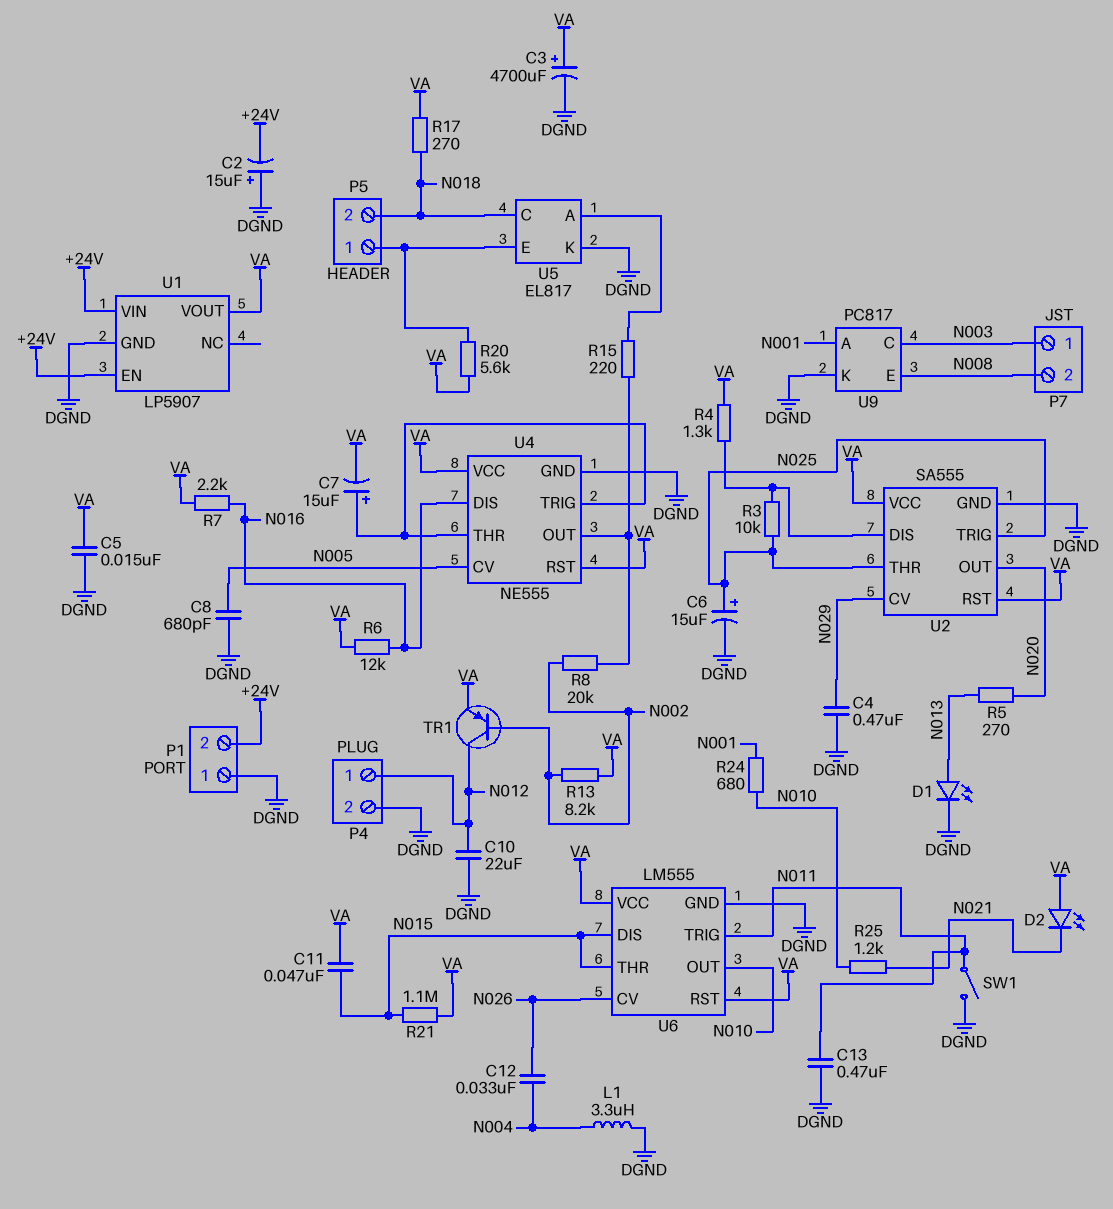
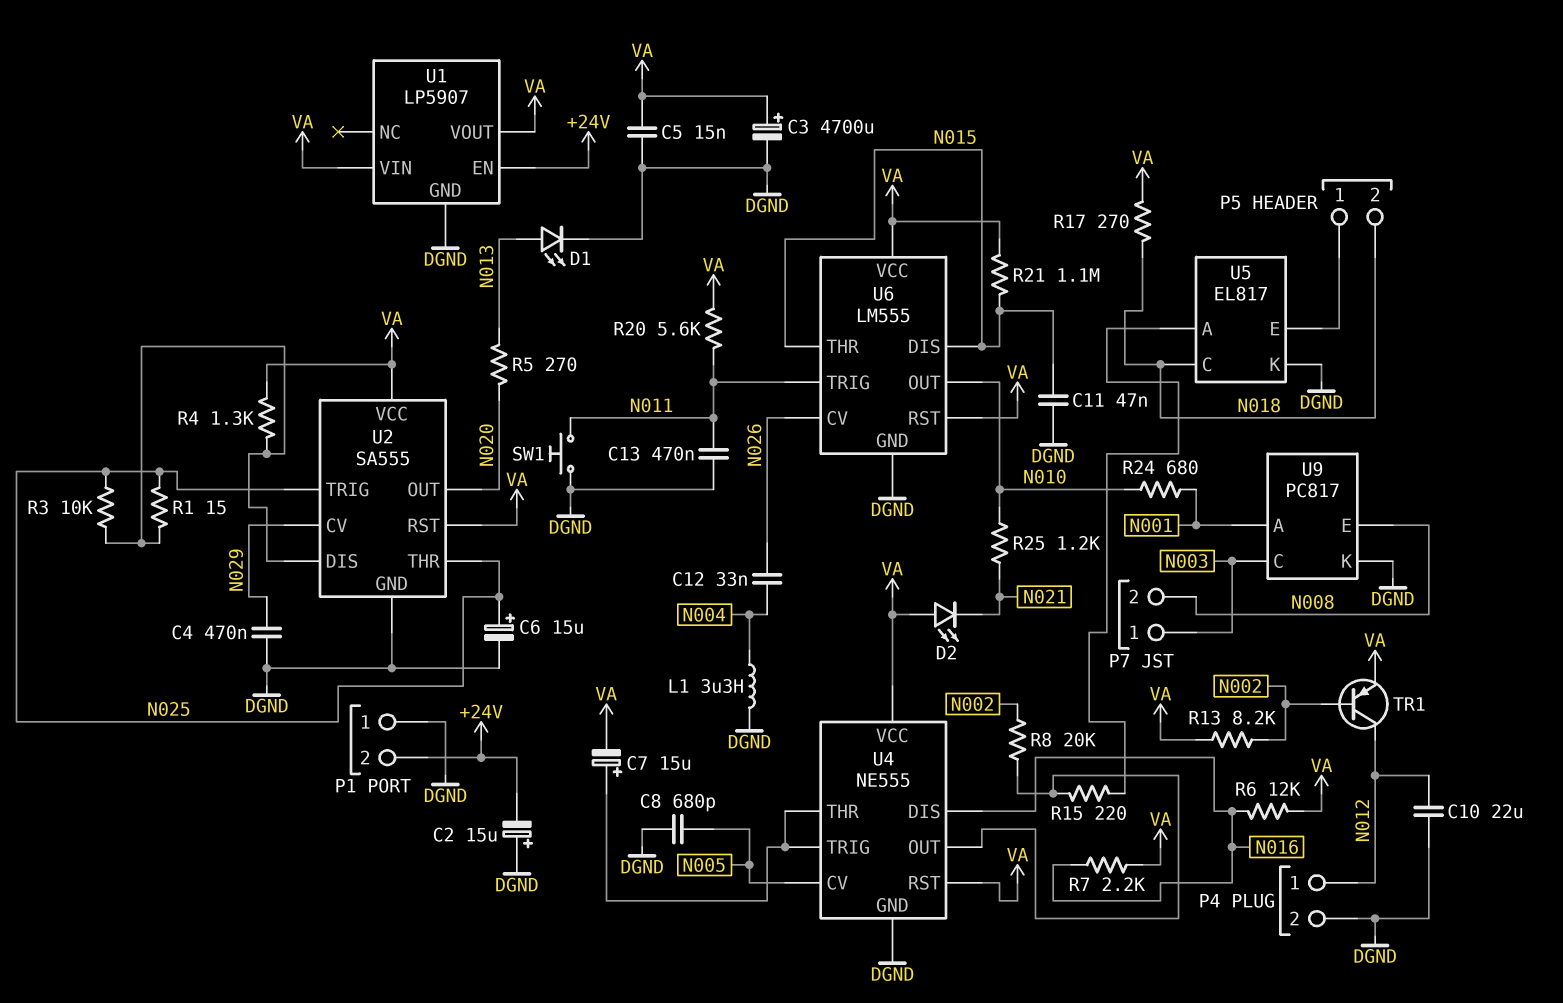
C11: 47nF (N015, VA) -> 47nF (DGND, N015)
R1: none -> 15 (N025, U2/DIS)
R20: 5.6k (P5/1, VA) -> 5.6k (N011, VA)
SW1: switch (DGND, N011) -> button (DGND, N011)
U1 pin VIN: +24V -> VA

